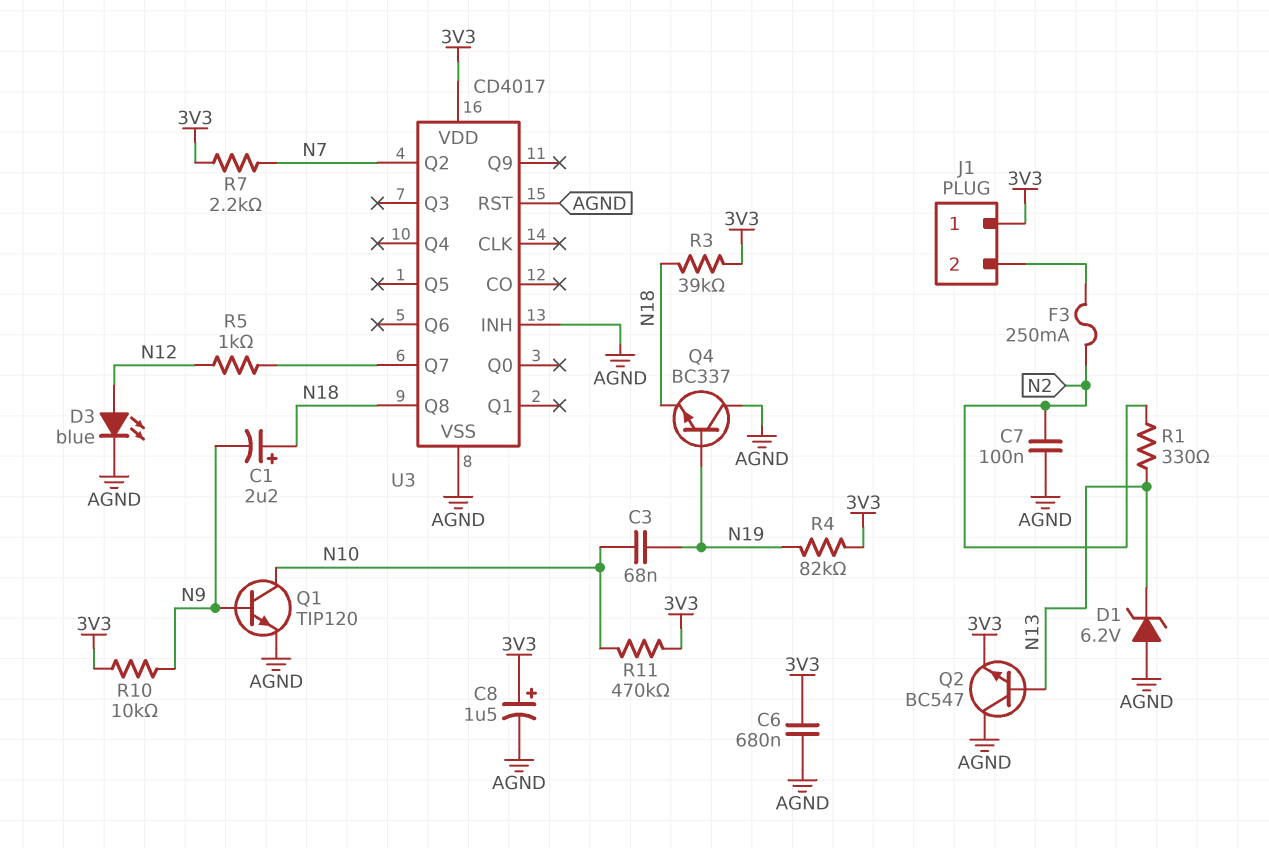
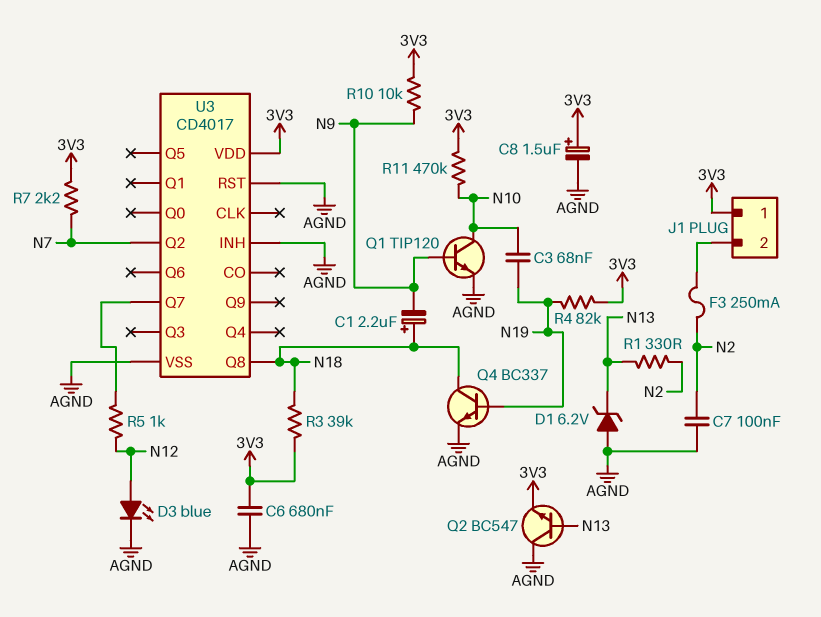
Q4: NPN BC337 (B N19, C AGND, E N18) -> NPN BC337 (B N19, C N18, E AGND)

